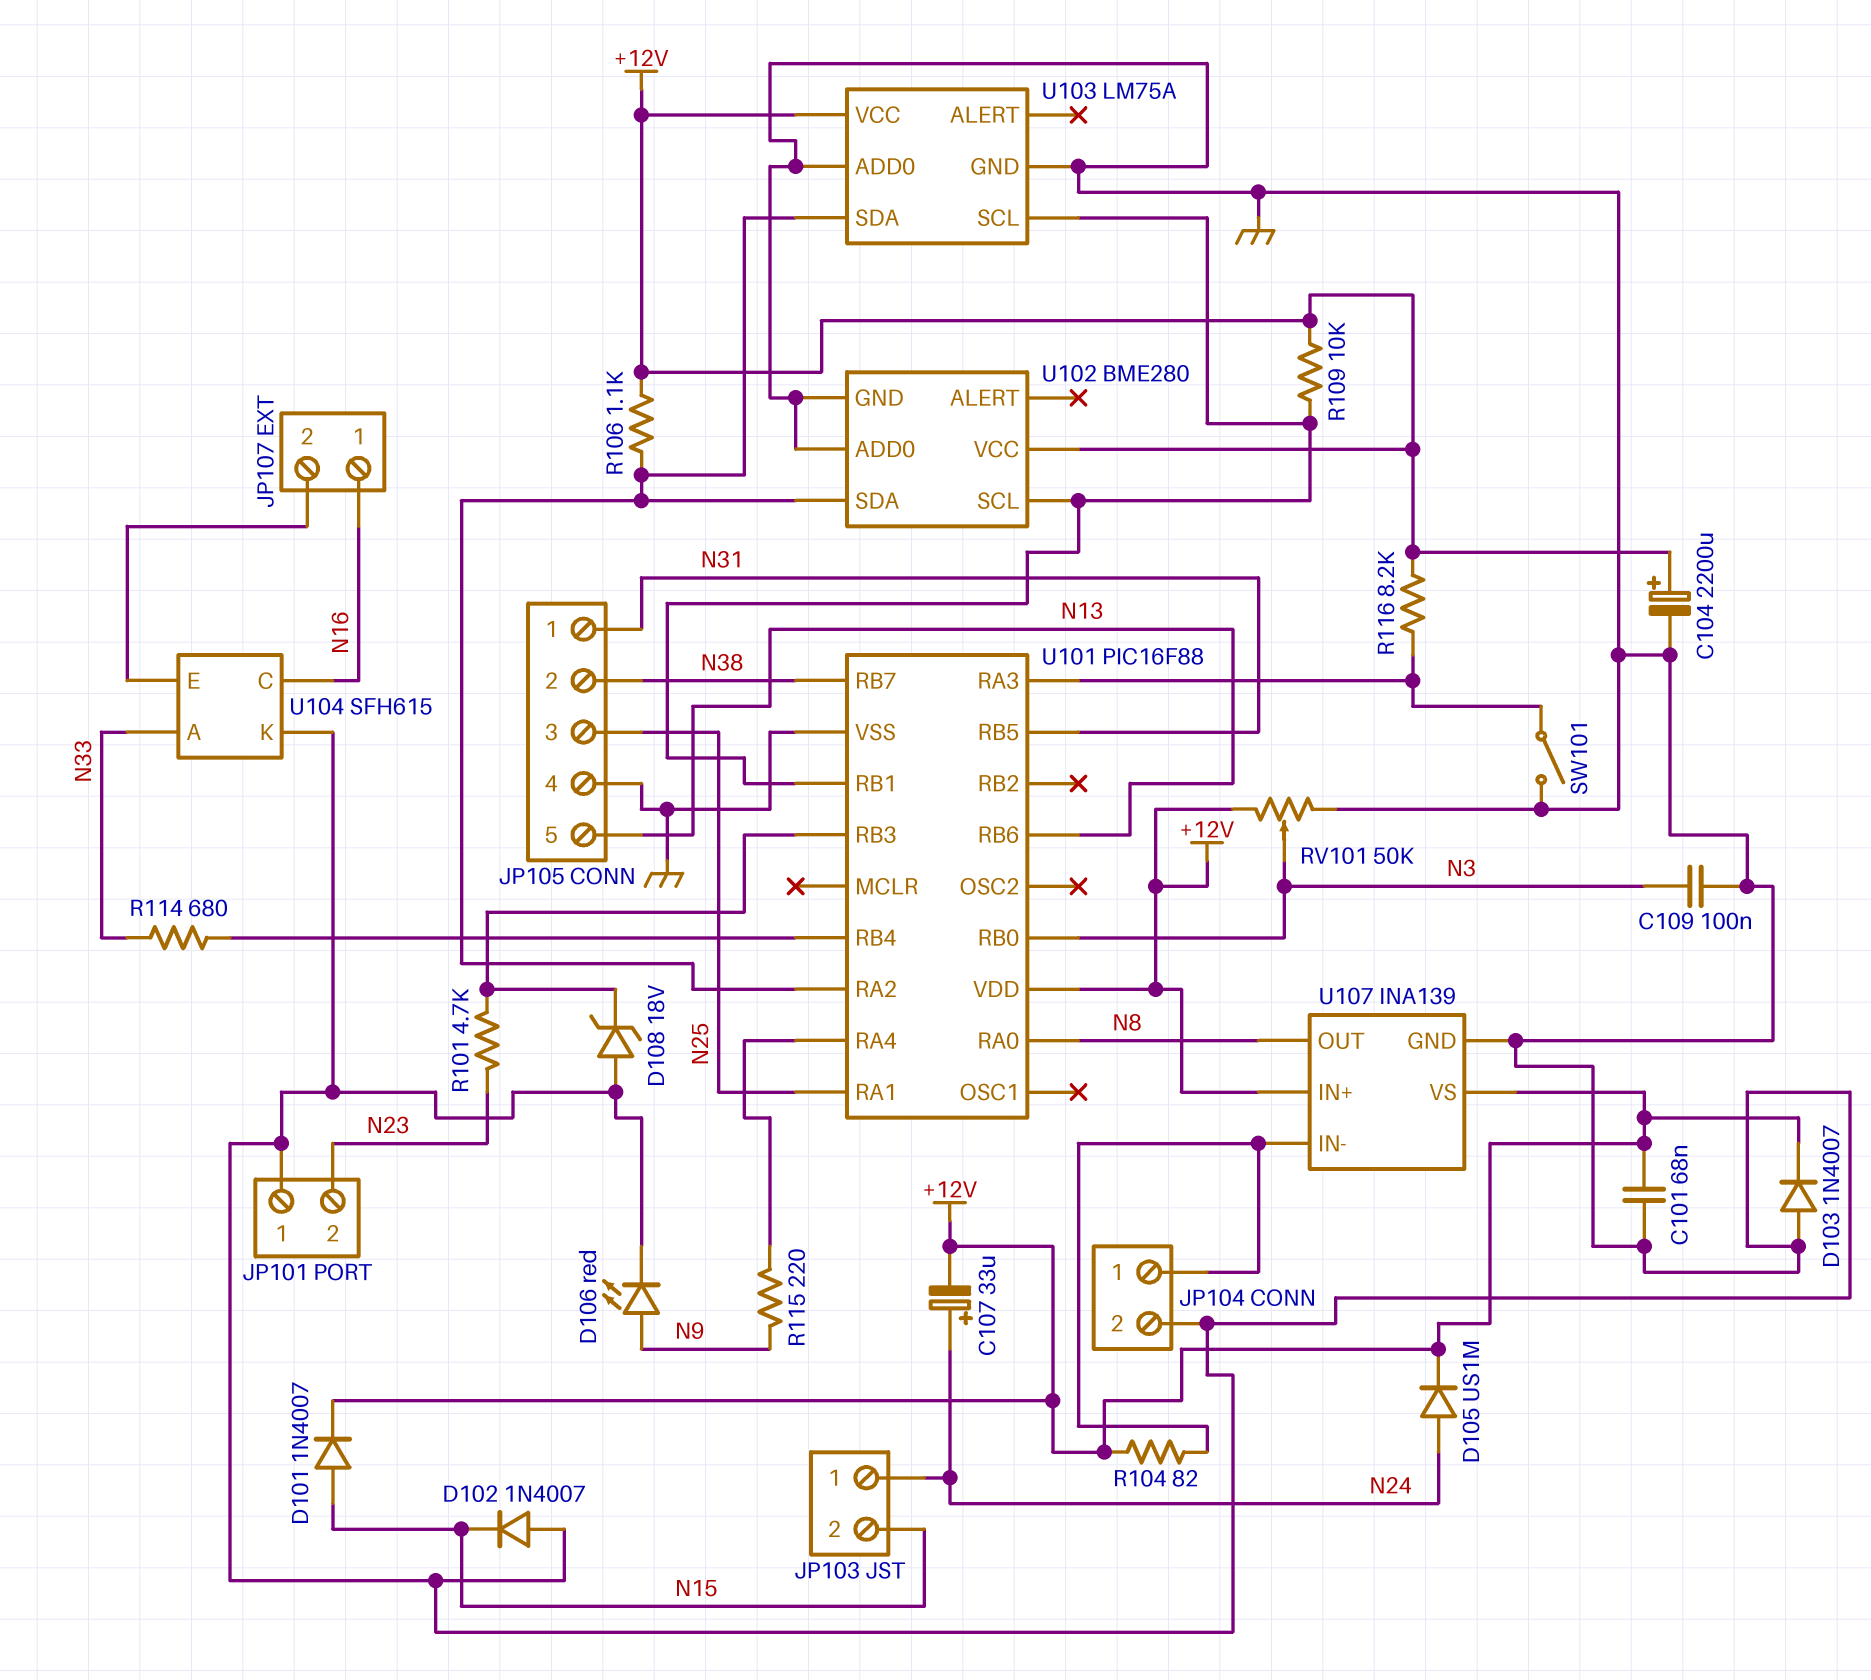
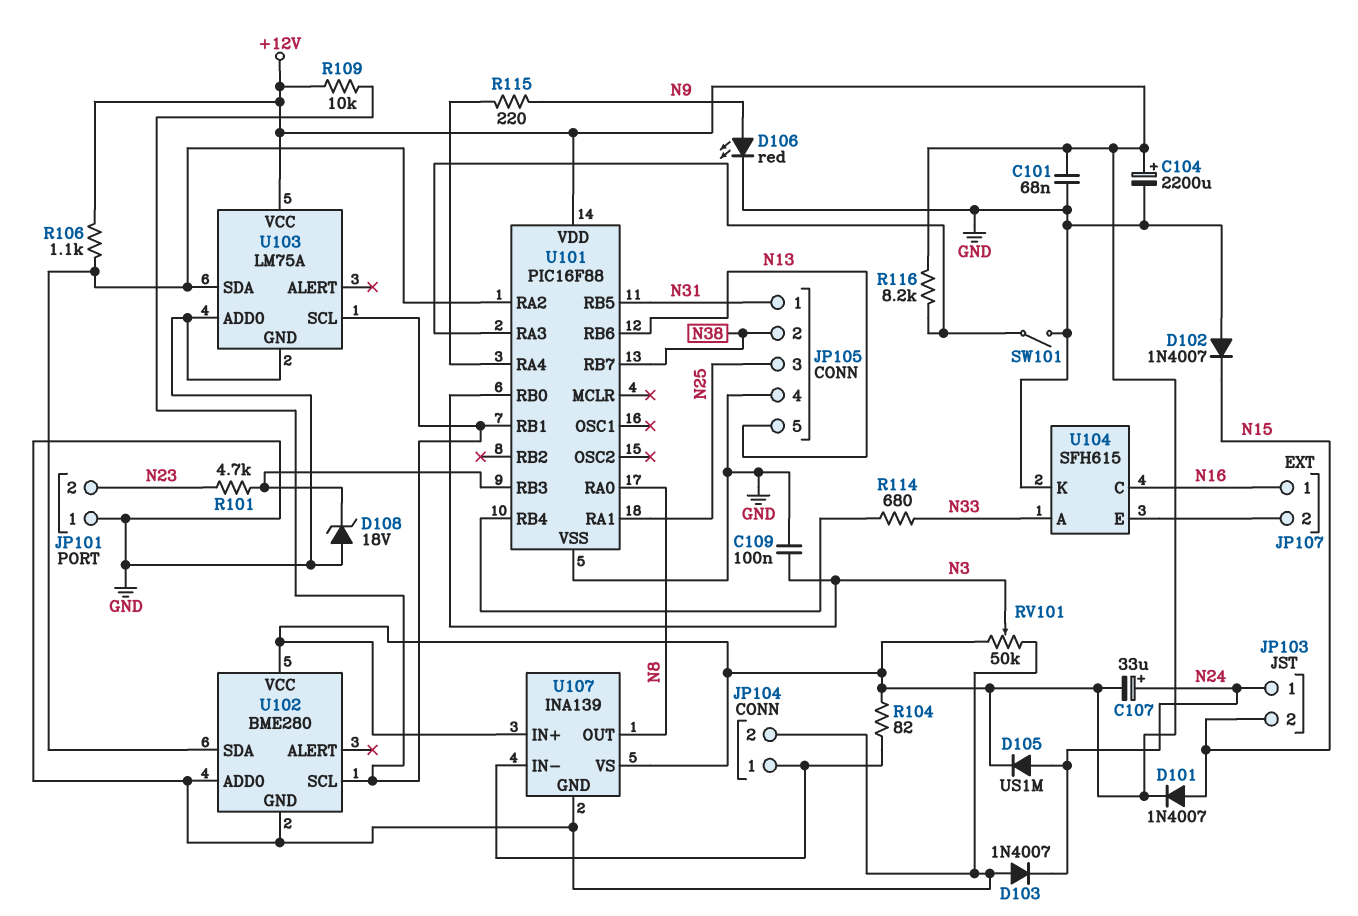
D103: diode 1N4007 (A GND, K +12V) -> diode 1N4007 (A GND, K N24)

